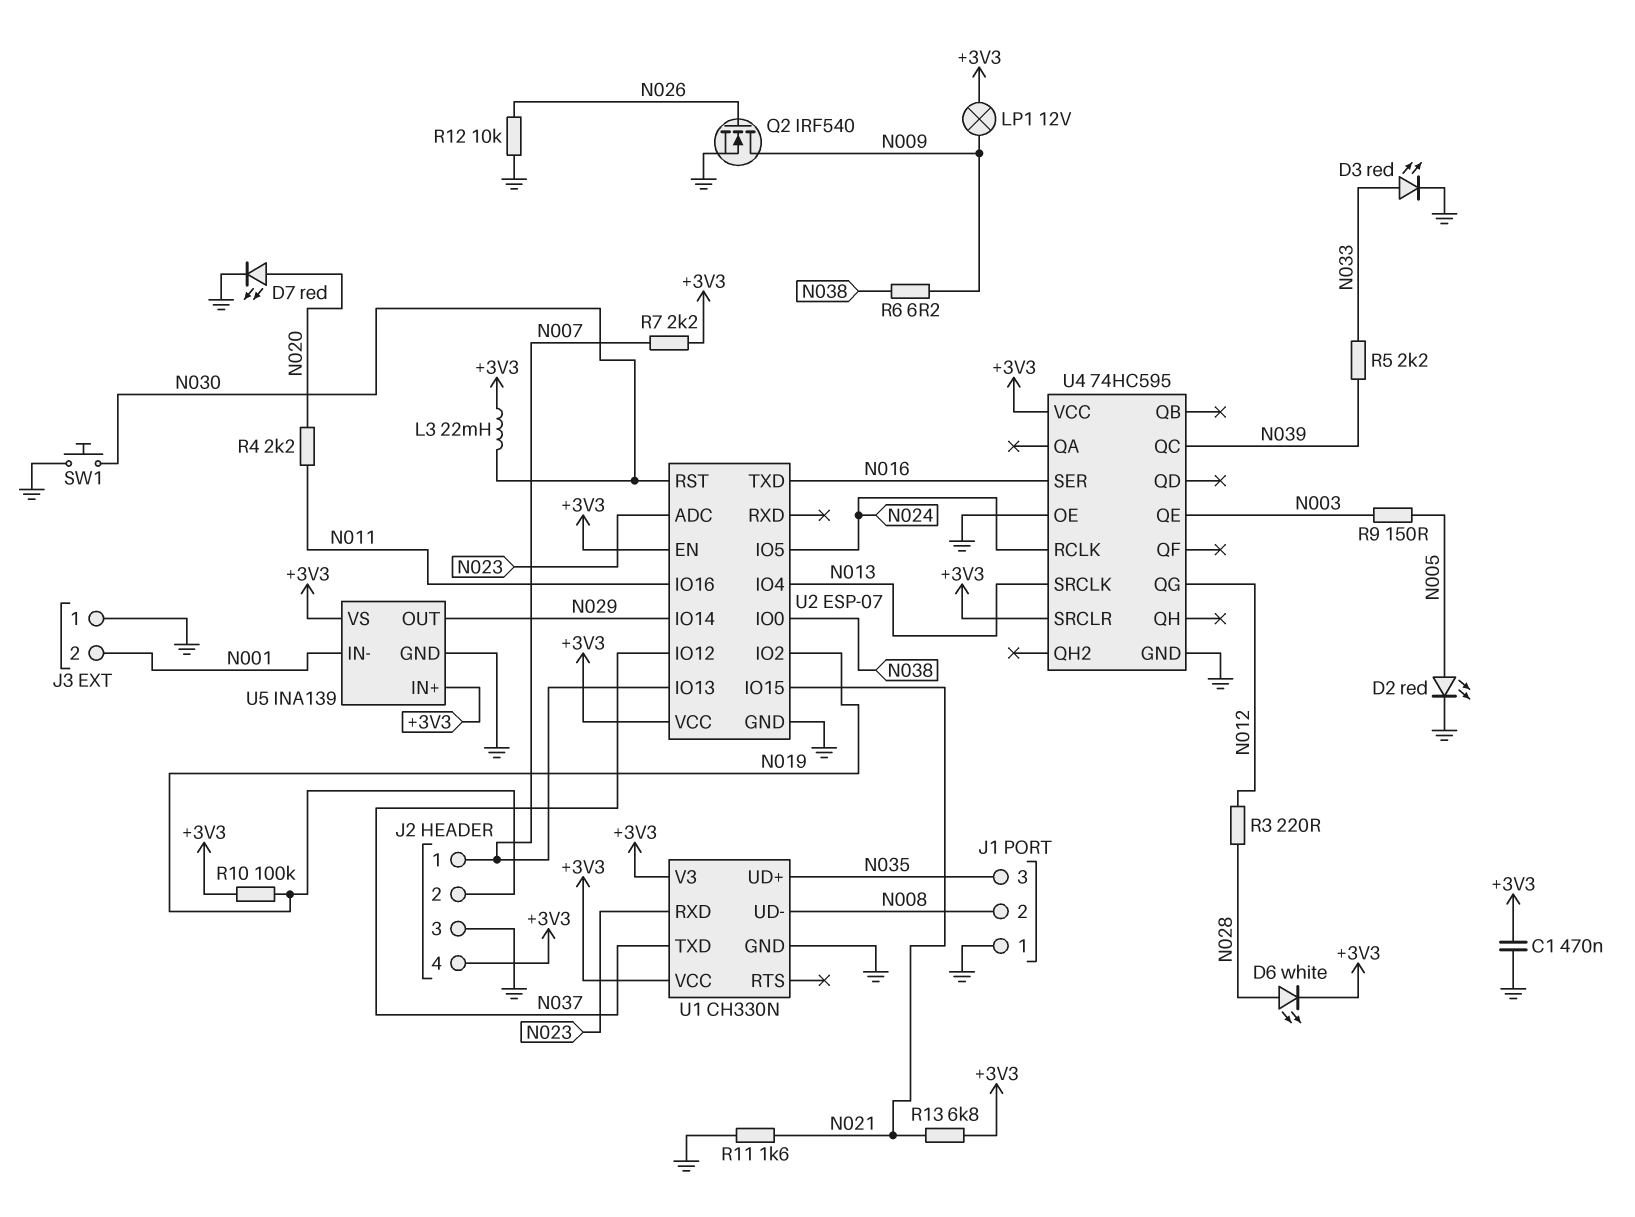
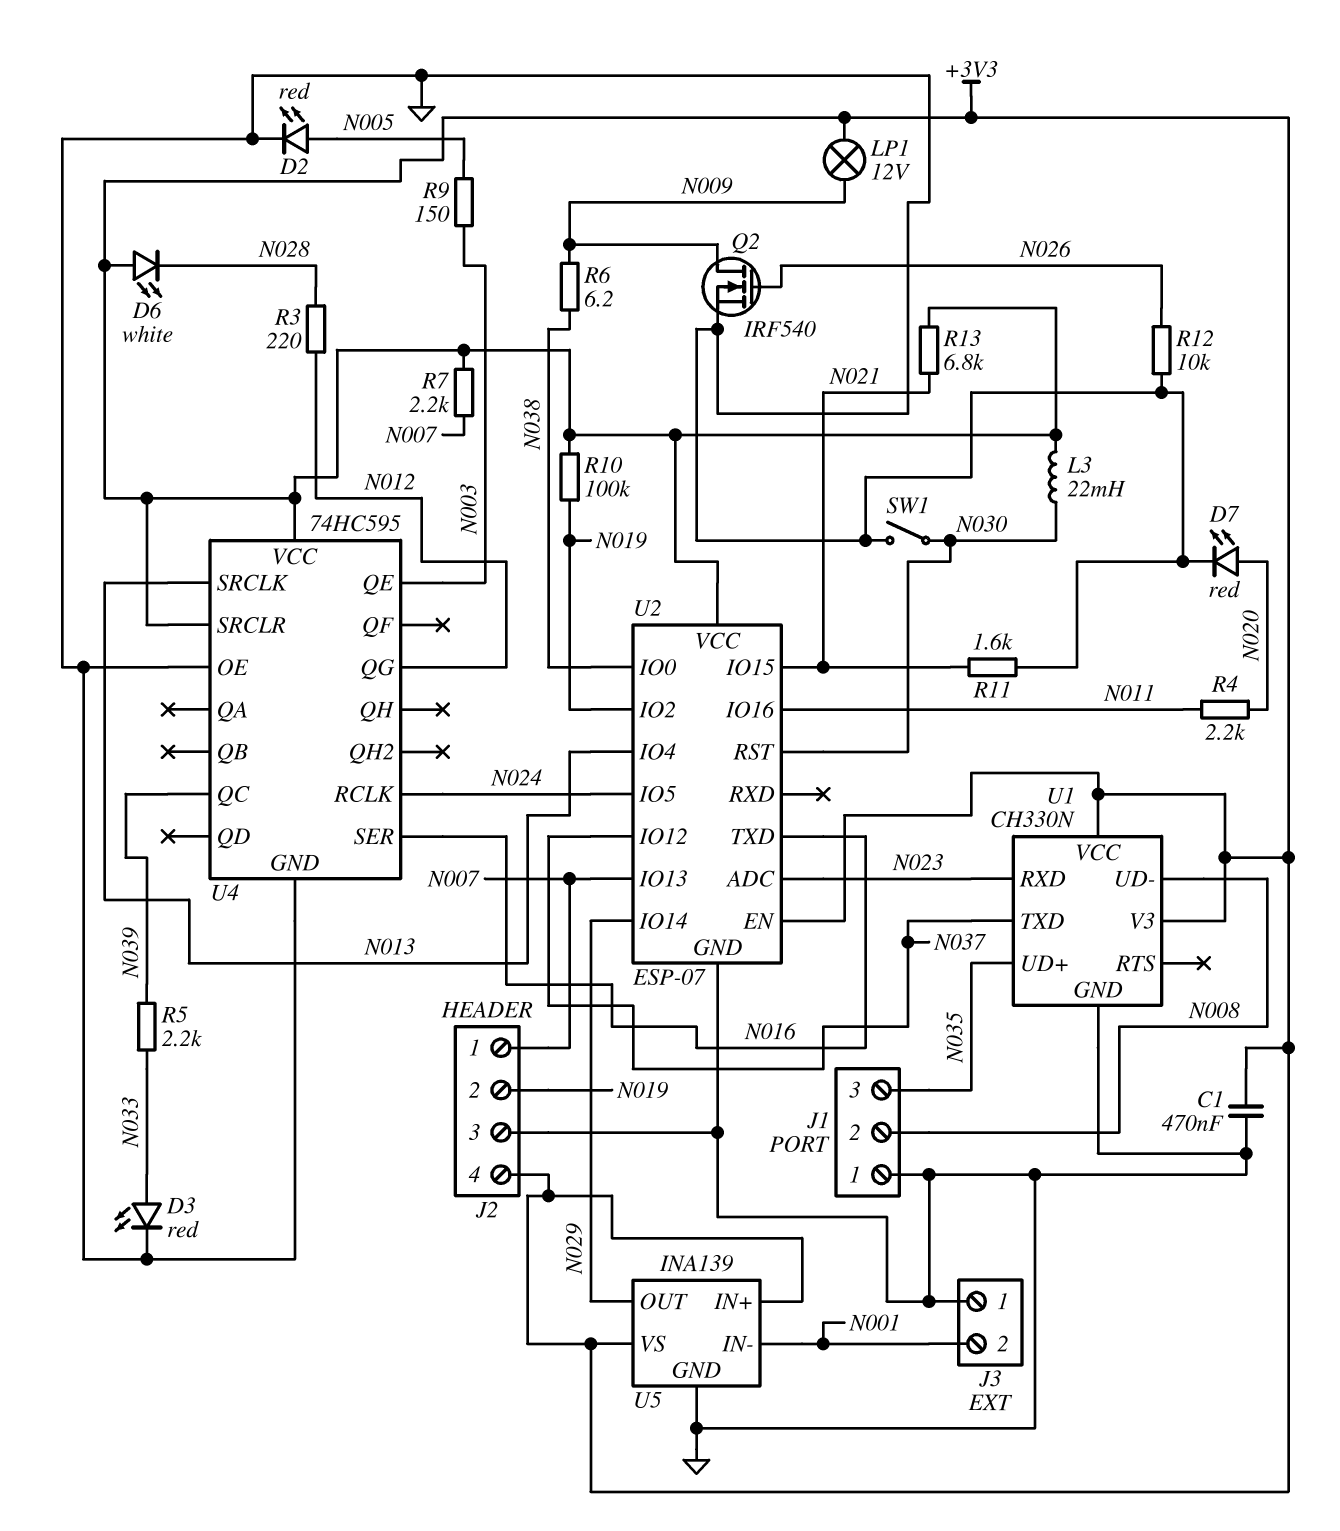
D6: LED white (A N028, K +3V3) -> LED white (A +3V3, K N028)
SW1: button (GND, N030) -> switch (GND, N030)

